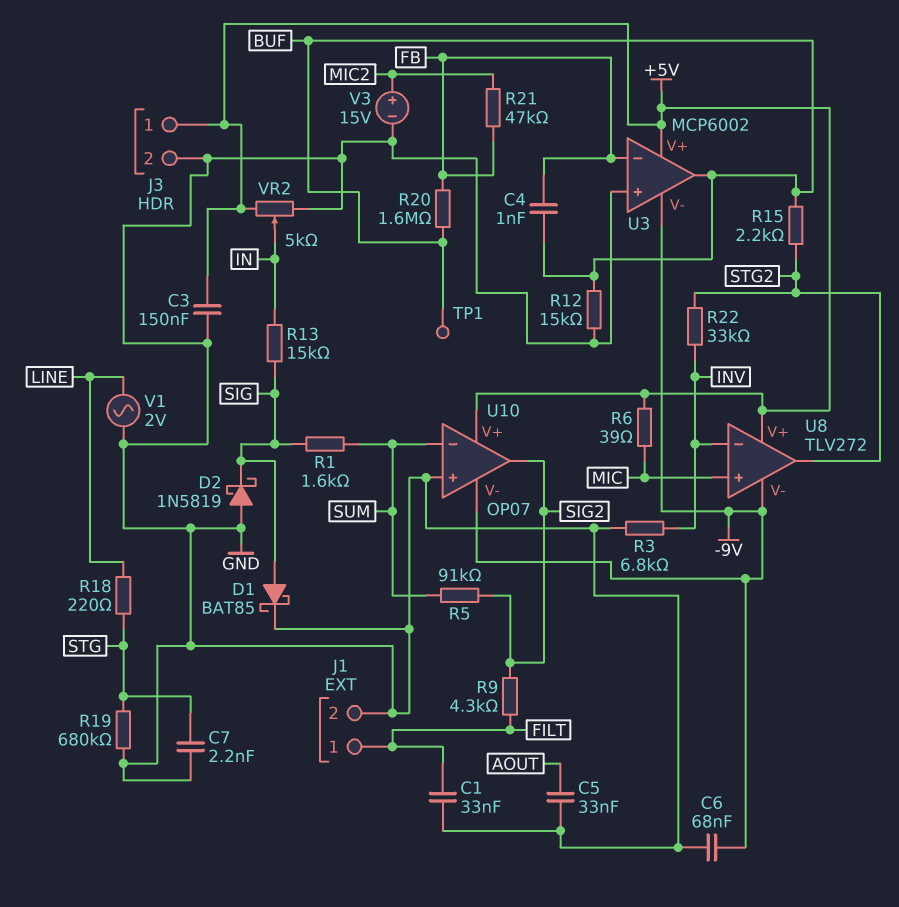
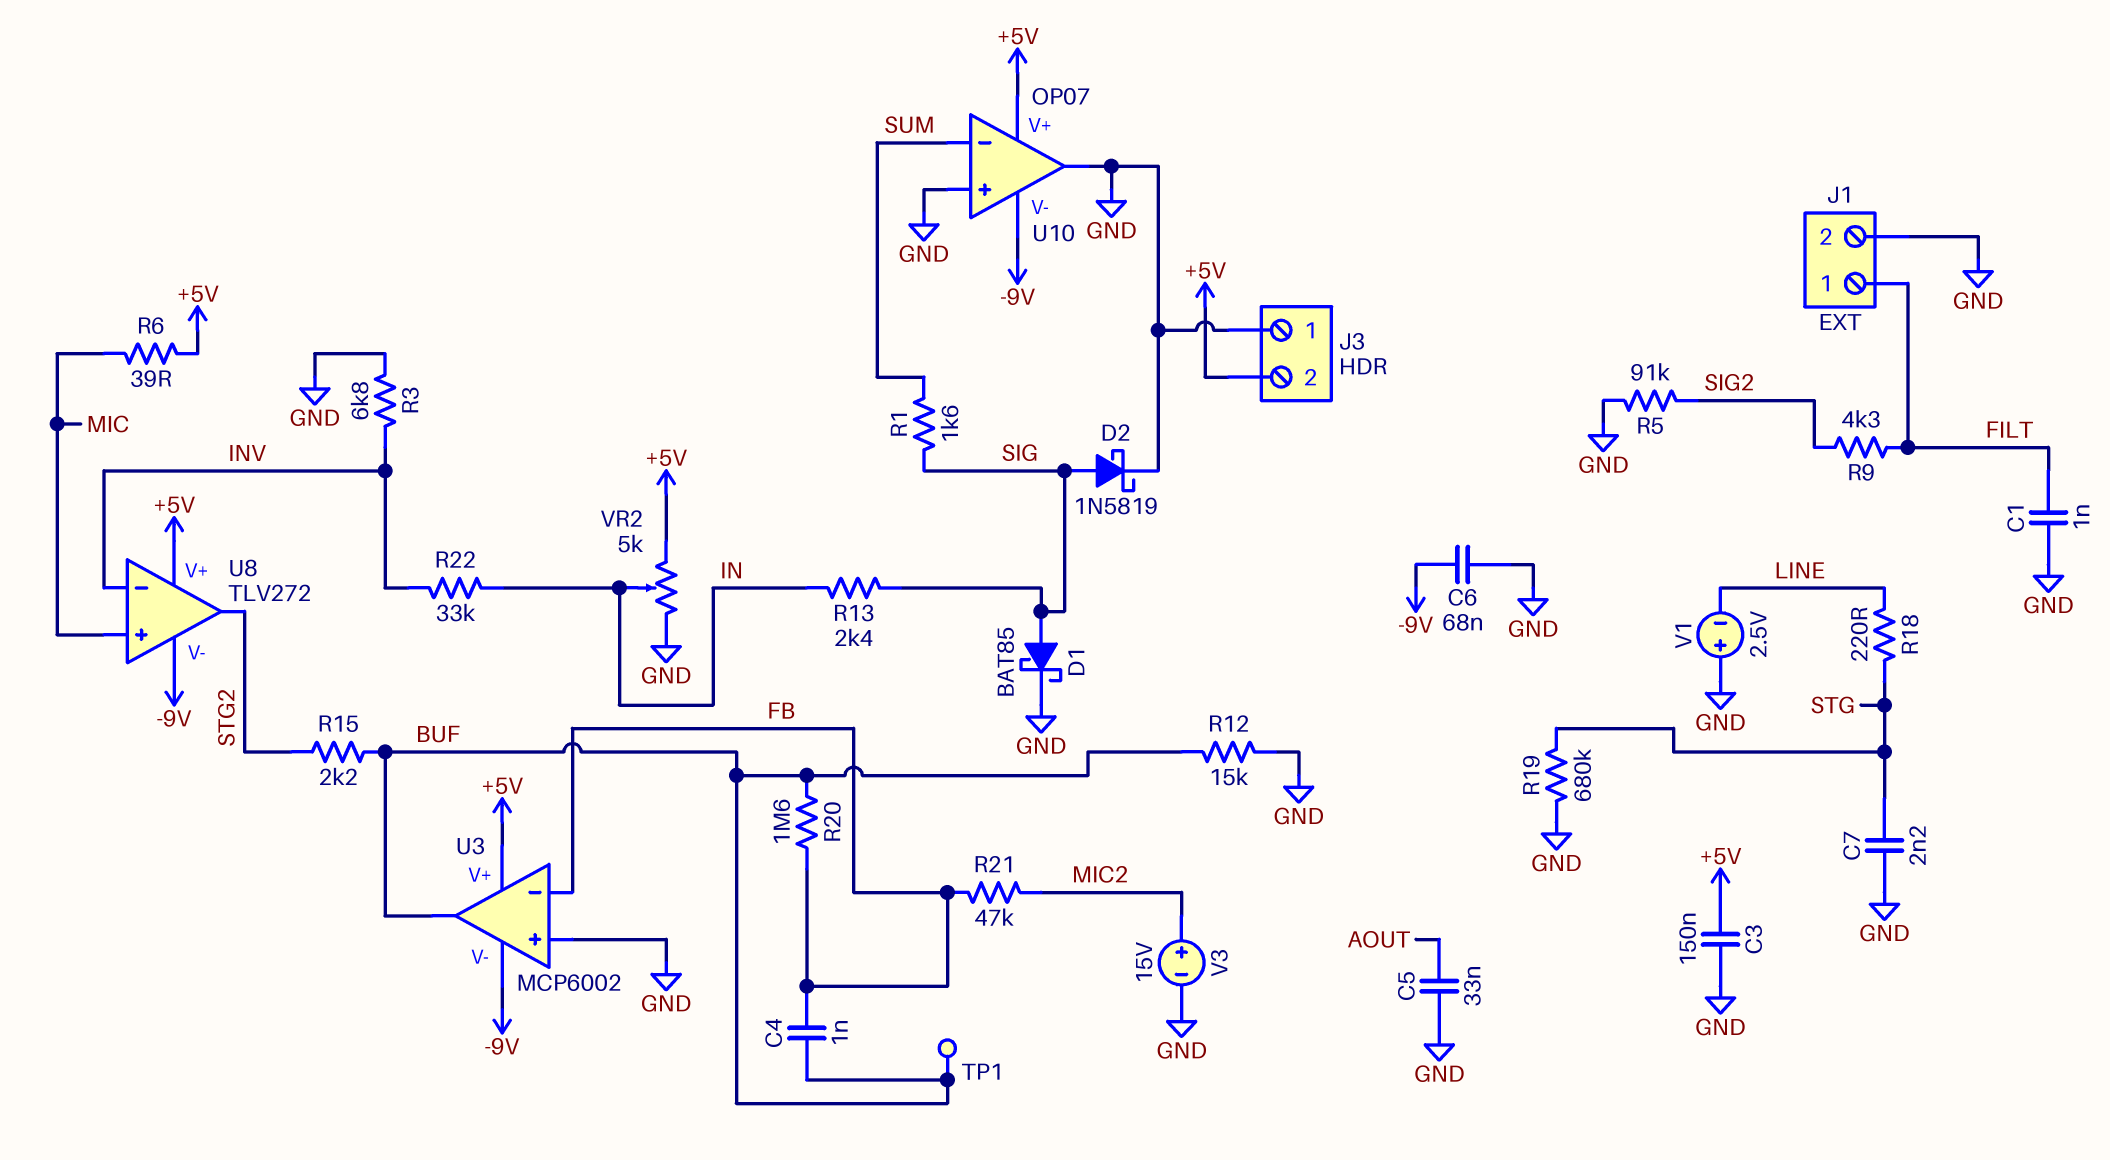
C1: 33nF (FILT, GND) -> 1nF (FILT, GND)
D2: schottky 1N5819 (A GND, K SIG) -> schottky 1N5819 (A SIG, K GND)
J3 pin 1: +5V -> GND
J3 pin 2: GND -> +5V
R5: 91k (SIG2, SUM) -> 91k (GND, SIG2)
R13: 15k (IN, SIG) -> 2.4k (IN, SIG)
R22: 33k (INV, STG2) -> 33k (IN, INV)
U10 pin out: SIG2 -> GND
V1: AC 2V (GND, LINE) -> 2.5V (plus GND, minus LINE)

